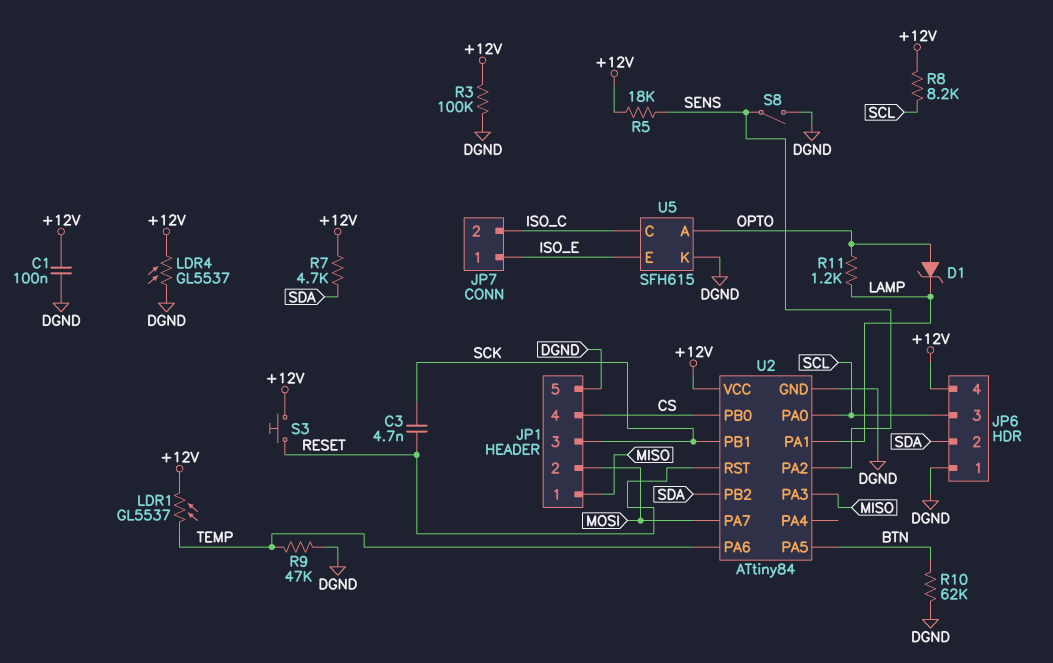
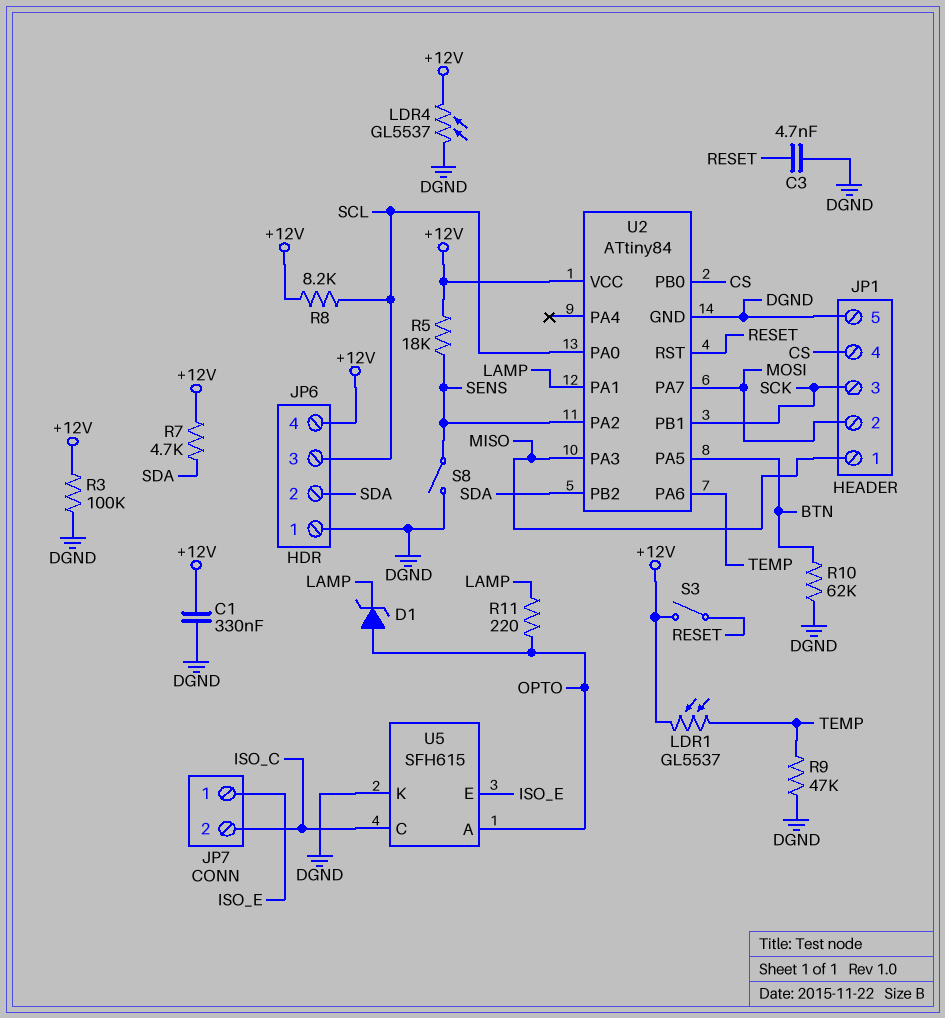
C1: 100nF (+12V, DGND) -> 330nF (+12V, DGND)
C3: 4.7nF (RESET, SCK) -> 4.7nF (DGND, RESET)
R11: 1.2k (LAMP, OPTO) -> 220 (LAMP, OPTO)
S3: button (+12V, RESET) -> switch (+12V, RESET)

